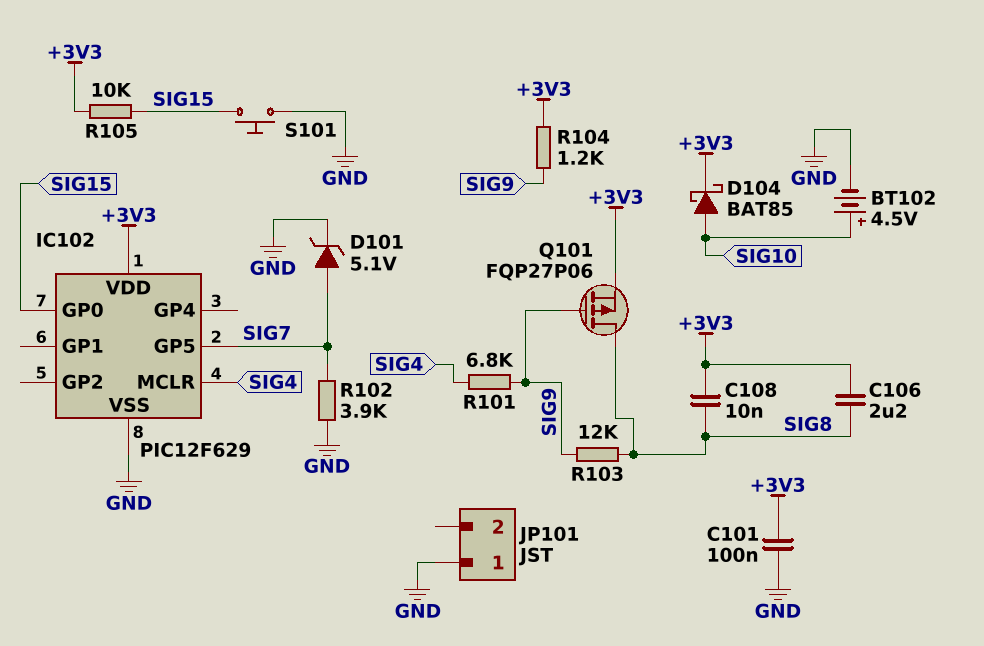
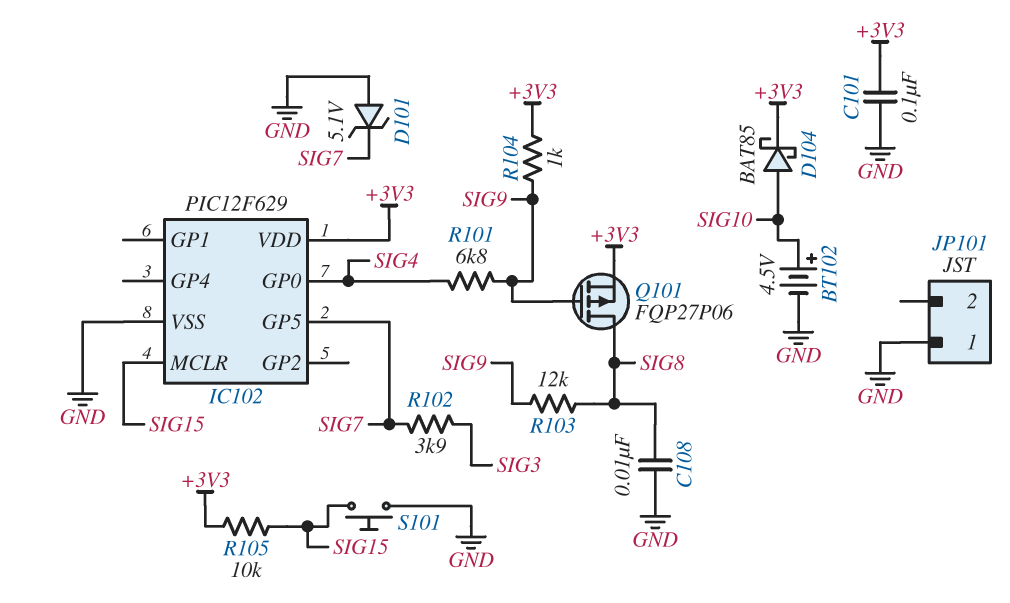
C106: 2.2uF (+3V3, SIG8) -> none
C108: 10nF (+3V3, SIG8) -> 10nF (GND, SIG8)
D101: zener 5.1V (A SIG7, K GND) -> zener 5.1V (A GND, K SIG7)
IC102 pin GP0: SIG15 -> SIG4
IC102 pin MCLR: SIG4 -> SIG15
R102: 3.9k (GND, SIG7) -> 3.9k (SIG3, SIG7)
R104: 1.2k (+3V3, SIG9) -> 1k (+3V3, SIG9)

